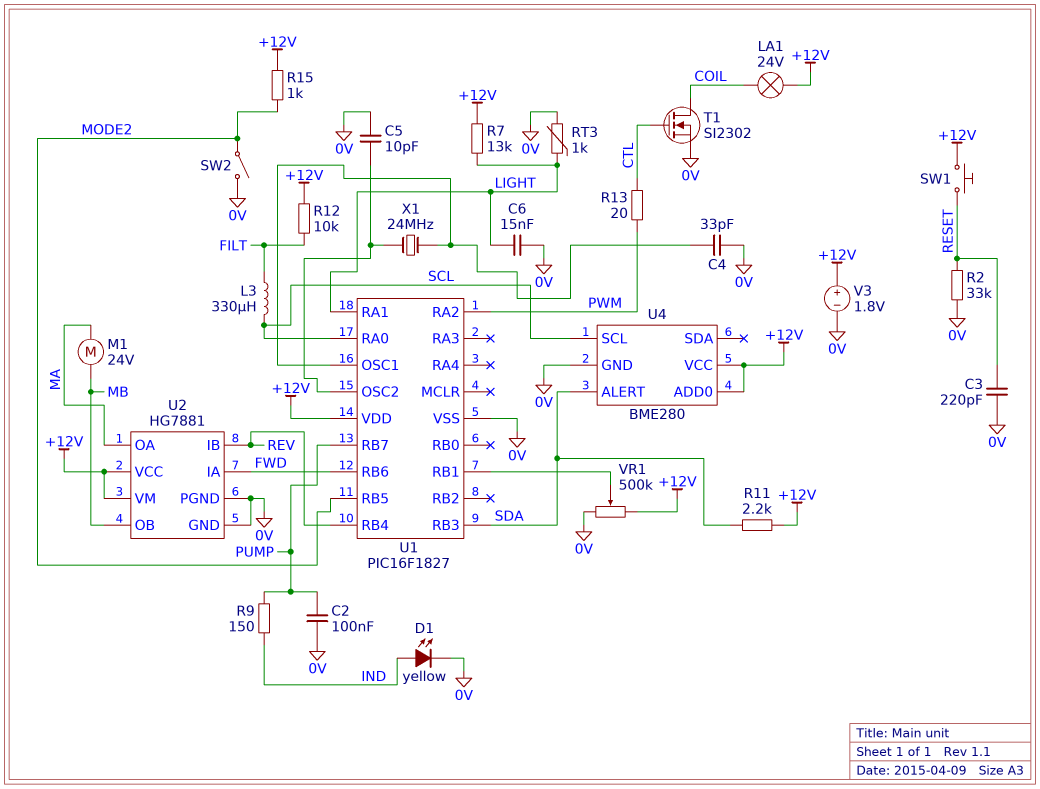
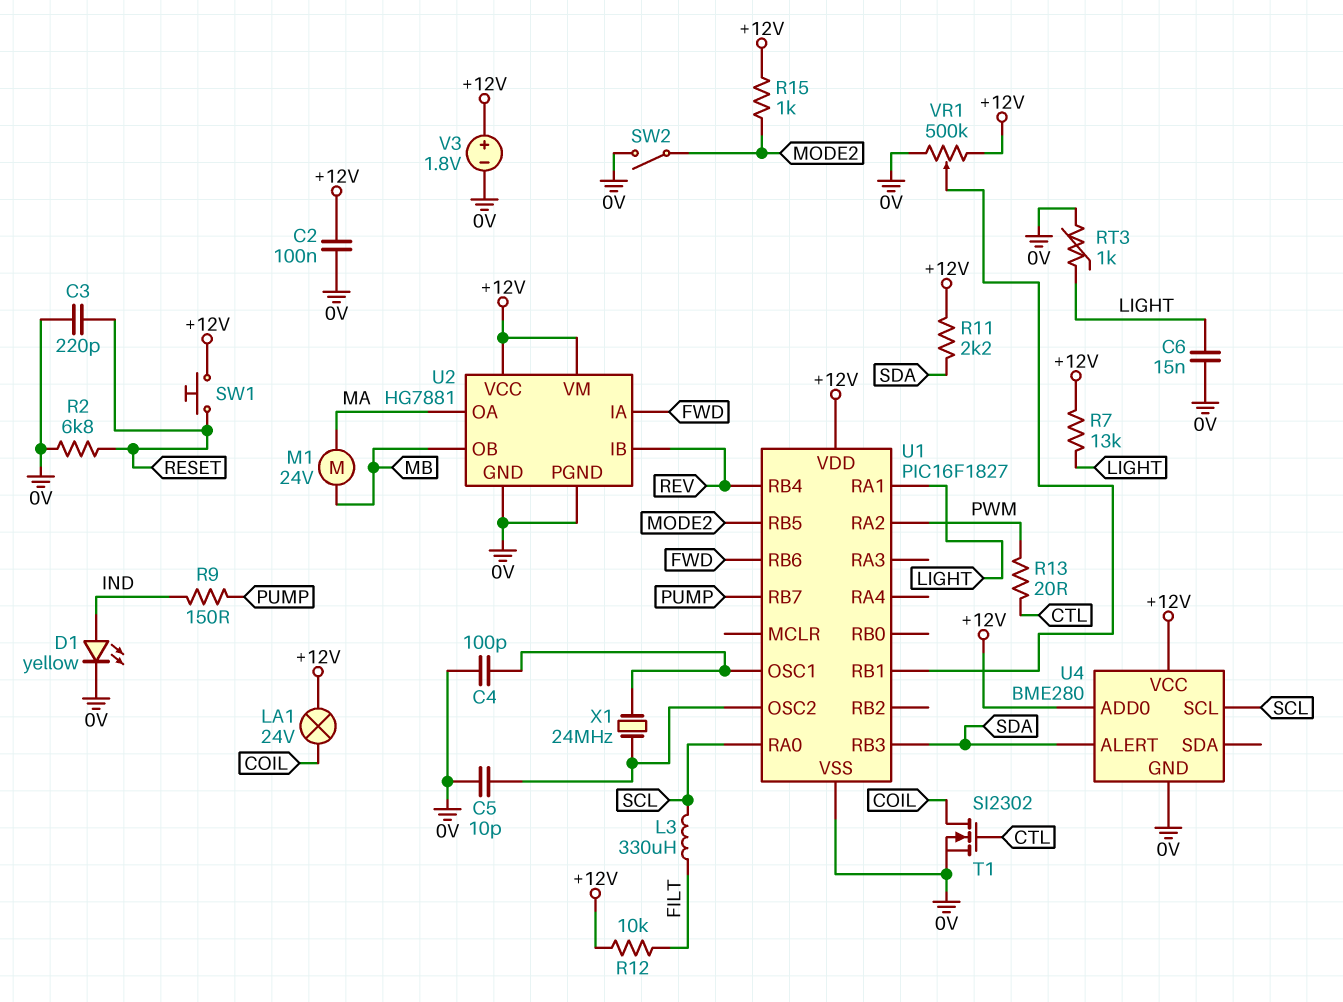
C2: 100nF (0V, PUMP) -> 100nF (+12V, 0V)
C4: 33pF (0V, U1/OSC1) -> 100pF (0V, U1/OSC1)
R2: 33k (0V, RESET) -> 6.8k (0V, RESET)

